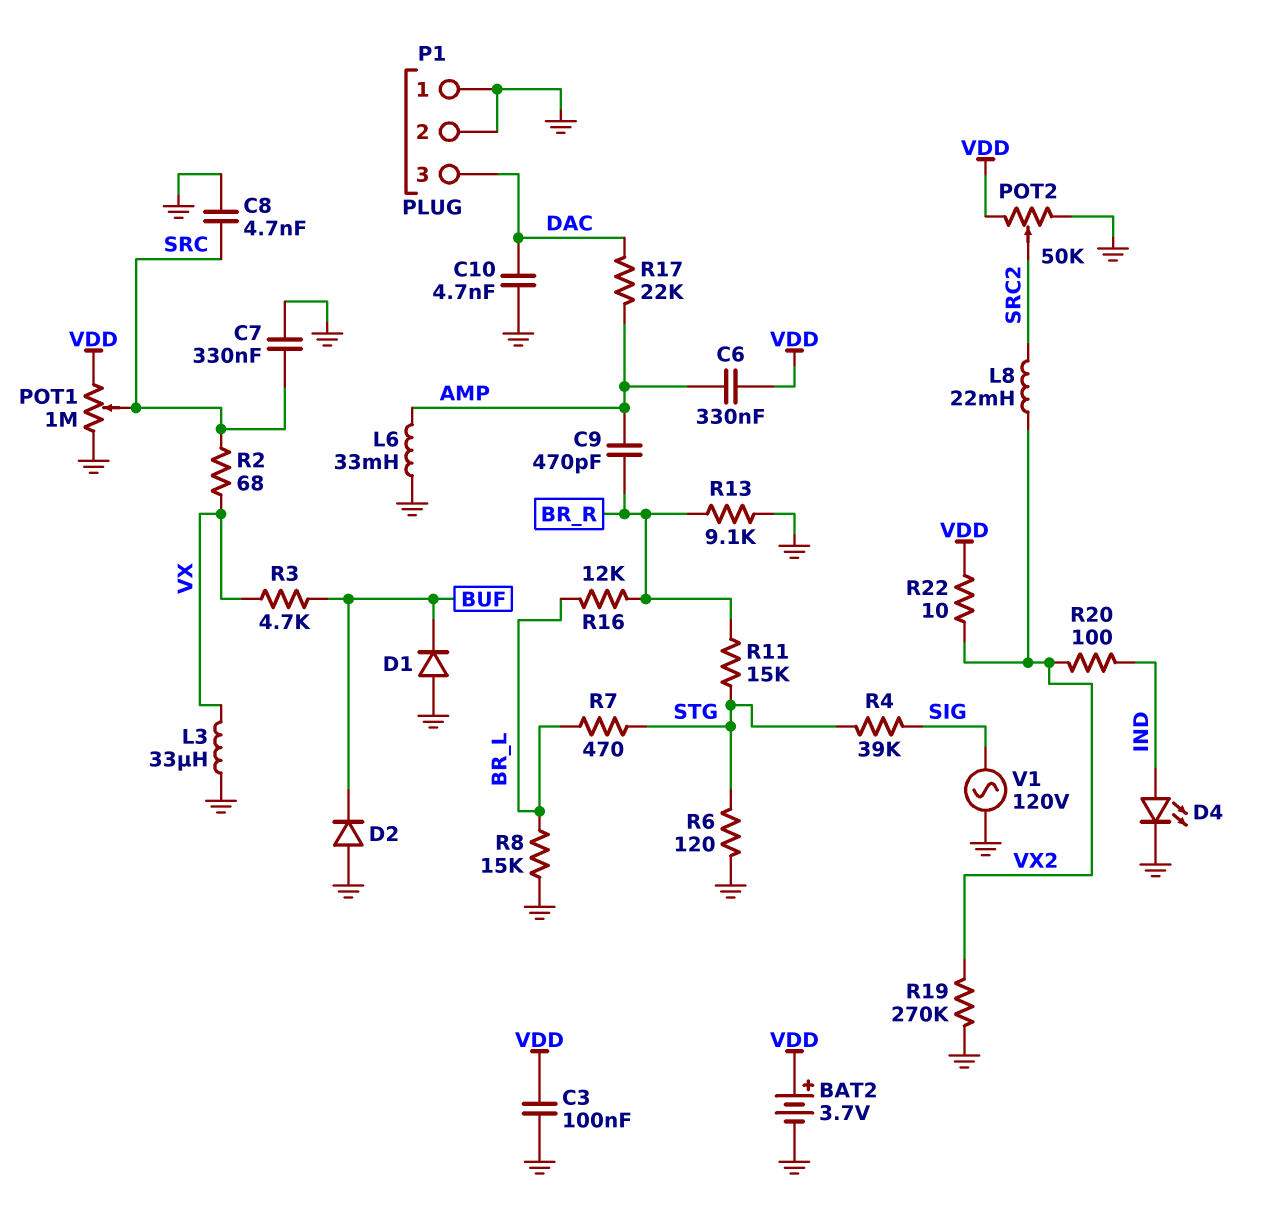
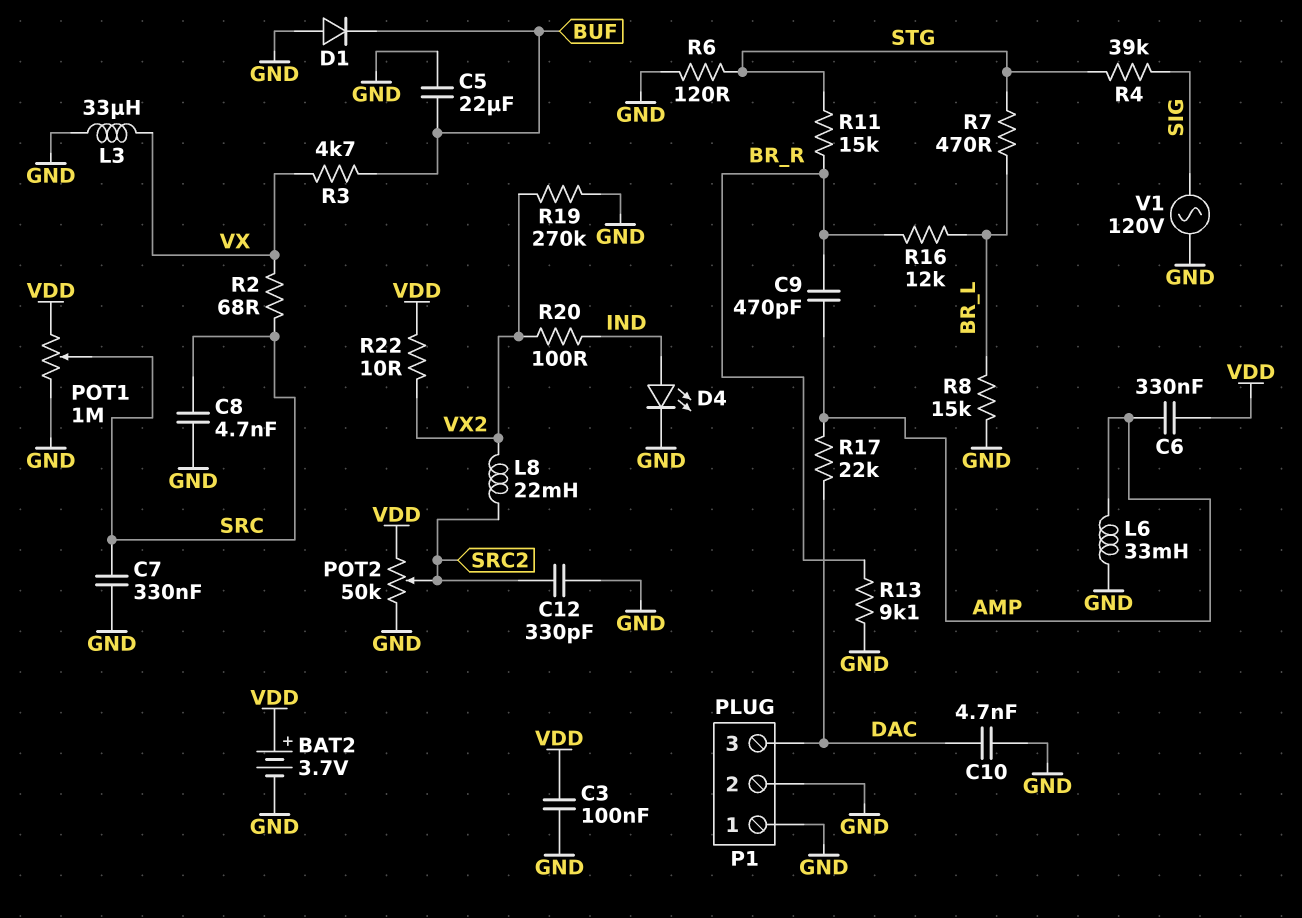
C5: none -> 22uF (BUF, GND)
C12: none -> 330pF (GND, SRC2)
D2: diode (A GND, K BUF) -> none

